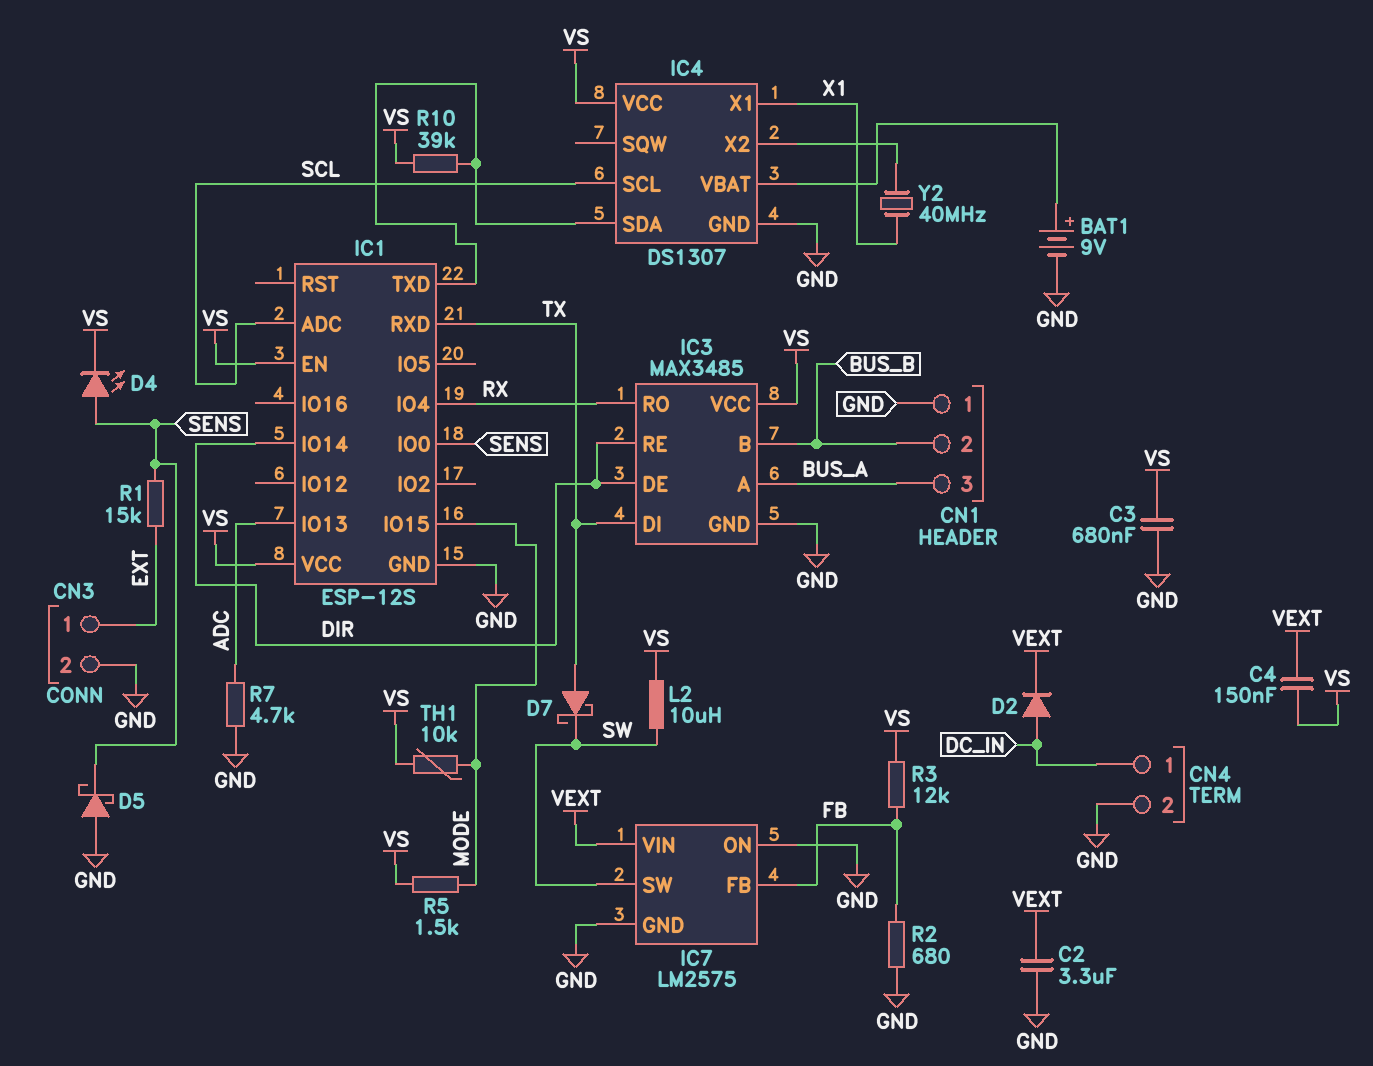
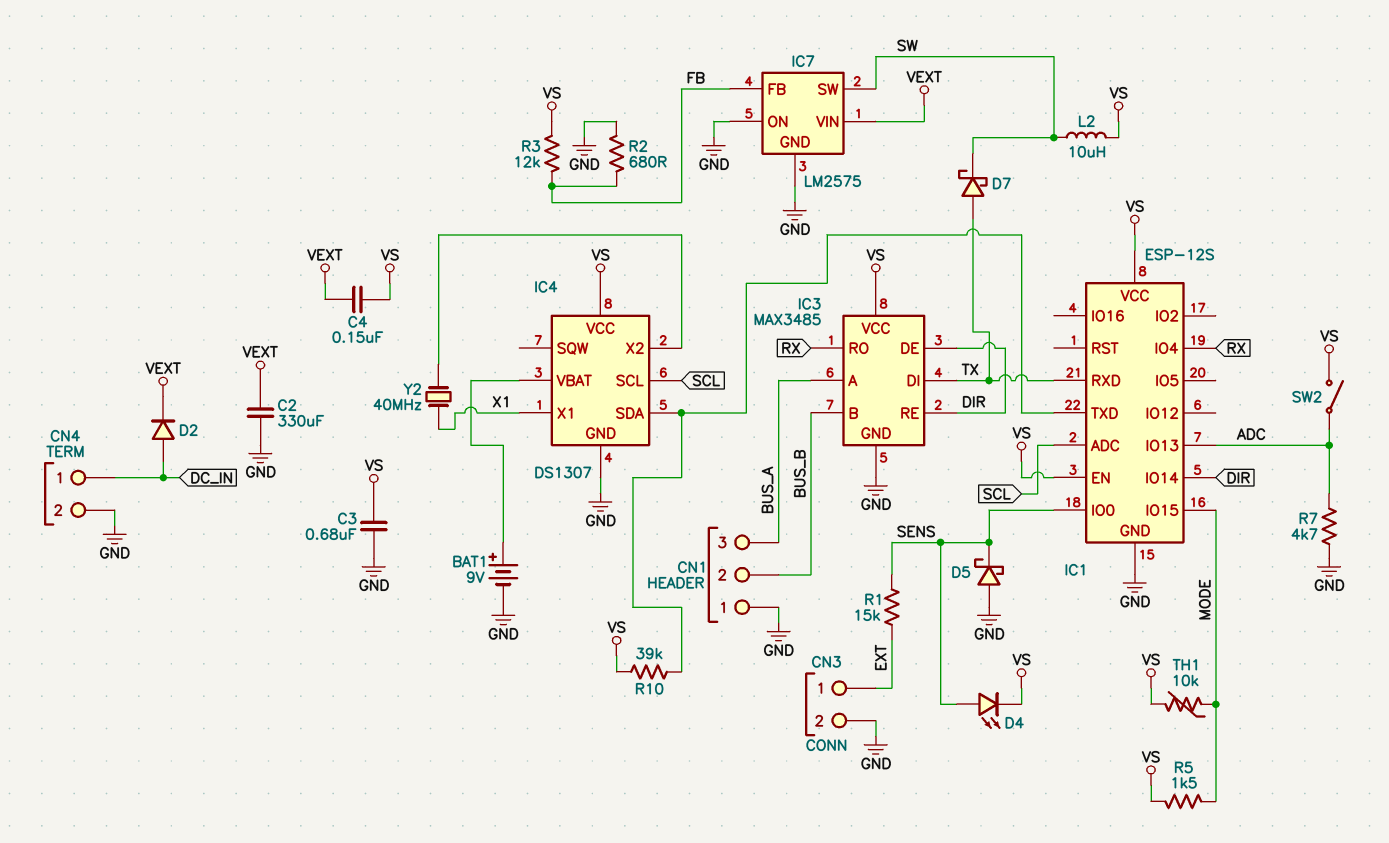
C2: 3.3uF (GND, VEXT) -> 330uF (GND, VEXT)
SW2: none -> switch (ADC, VS)

